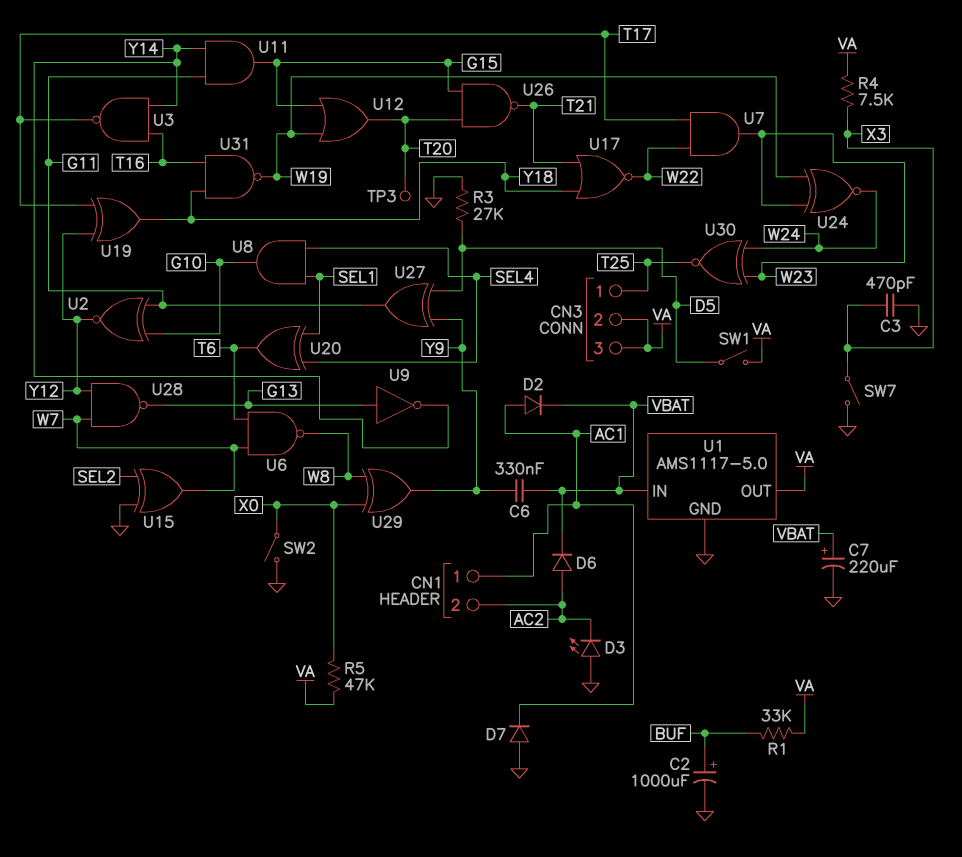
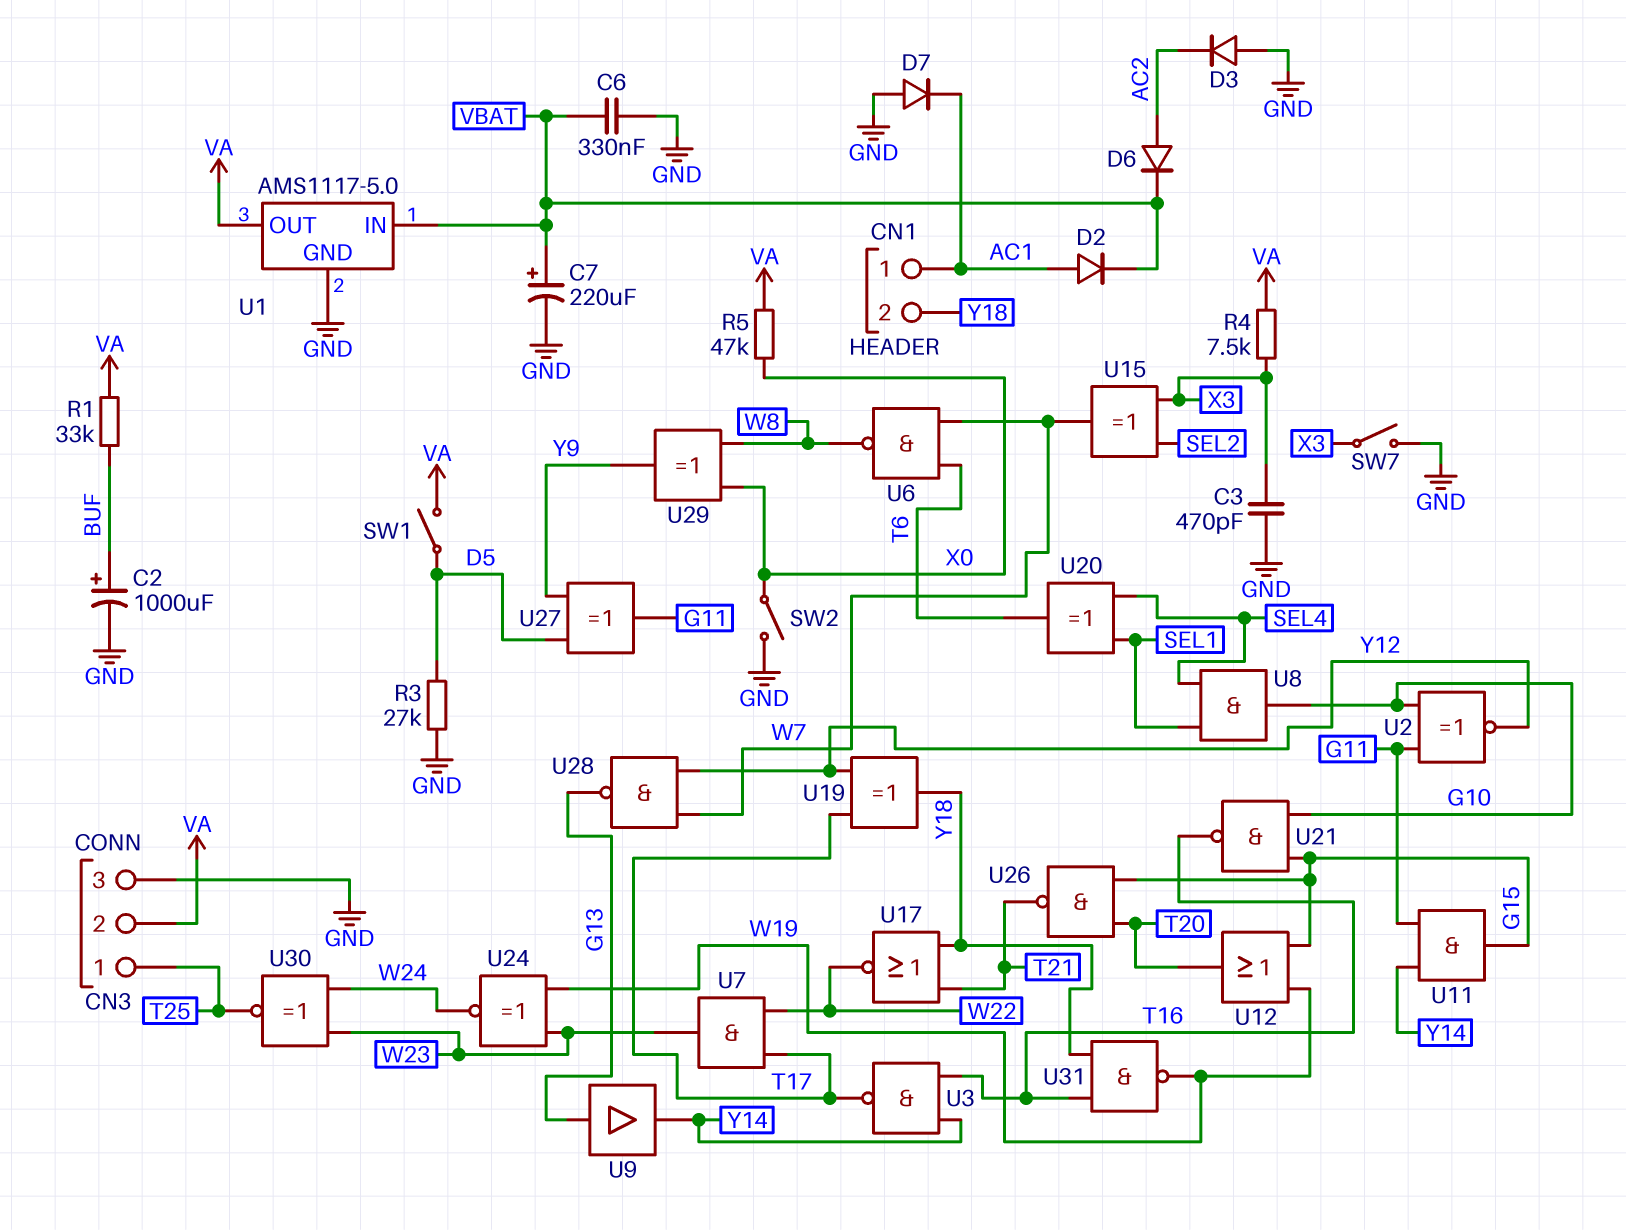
C6: 330nF (VBAT, Y9) -> 330nF (GND, VBAT)
CN1 pin 2: AC2 -> Y18
CN3 pin 3: VA -> GND
D3: LED (A GND, K AC2) -> diode (A GND, K AC2)
TP3: test point (T20) -> none
U9: NOT (in G13, out Y14) -> buffer (in G13, out Y14)
U15: XOR (in GND, in SEL2, out W7) -> XOR (in SEL2, in X3, out W7)
U21: none -> NAND (in G10, in G15, out T16)

